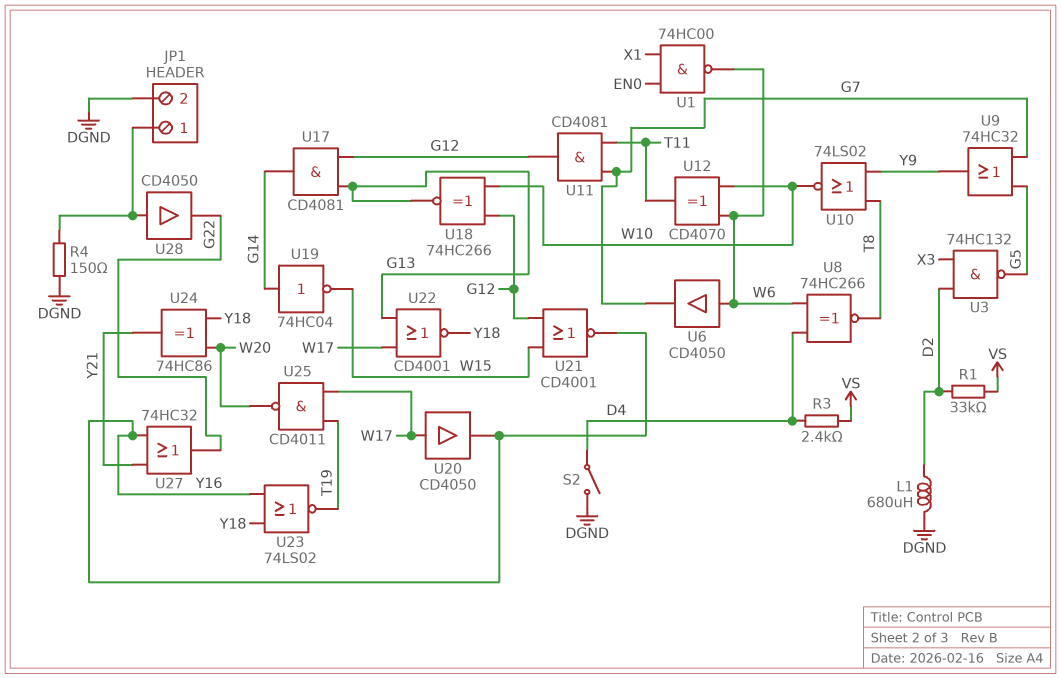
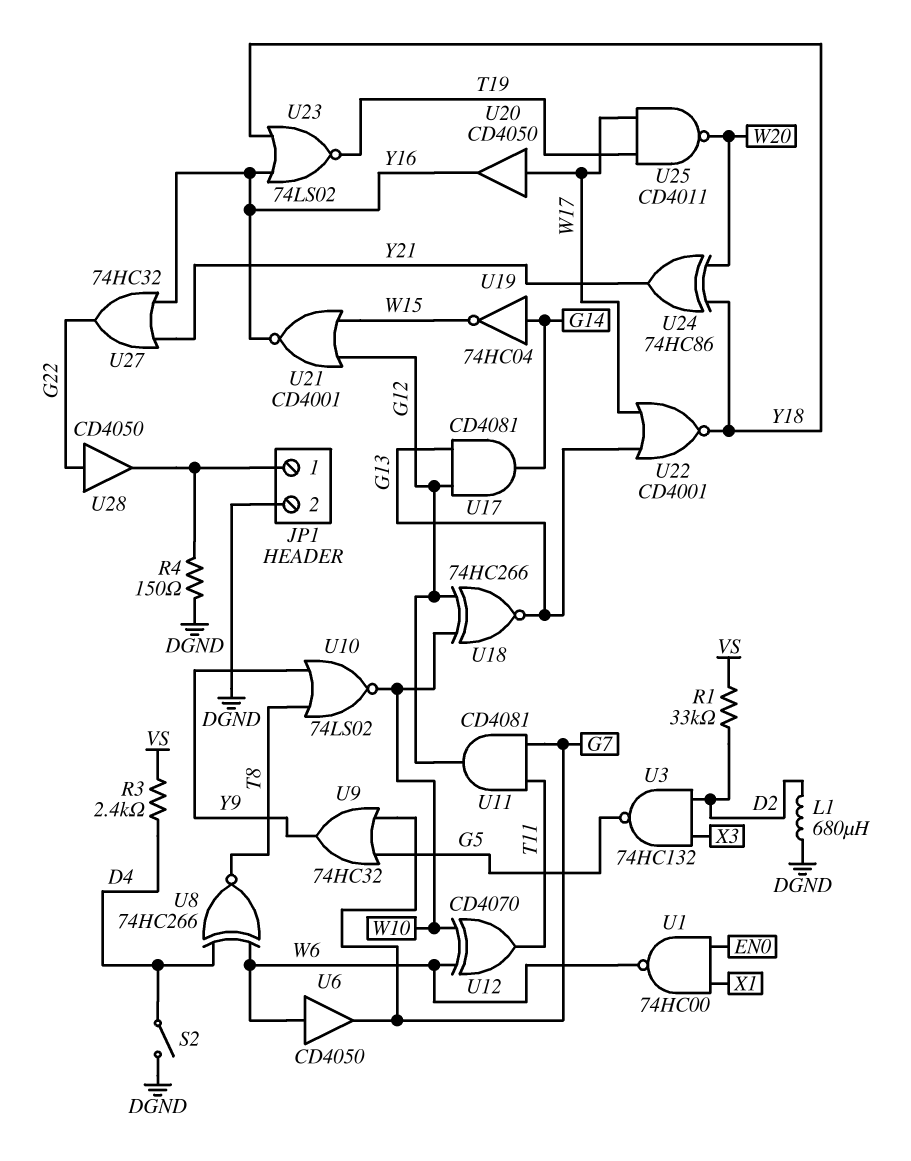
U28: buffer CD4050 (in JP1/1, out G22) -> buffer CD4050 (in G22, out JP1/1)

